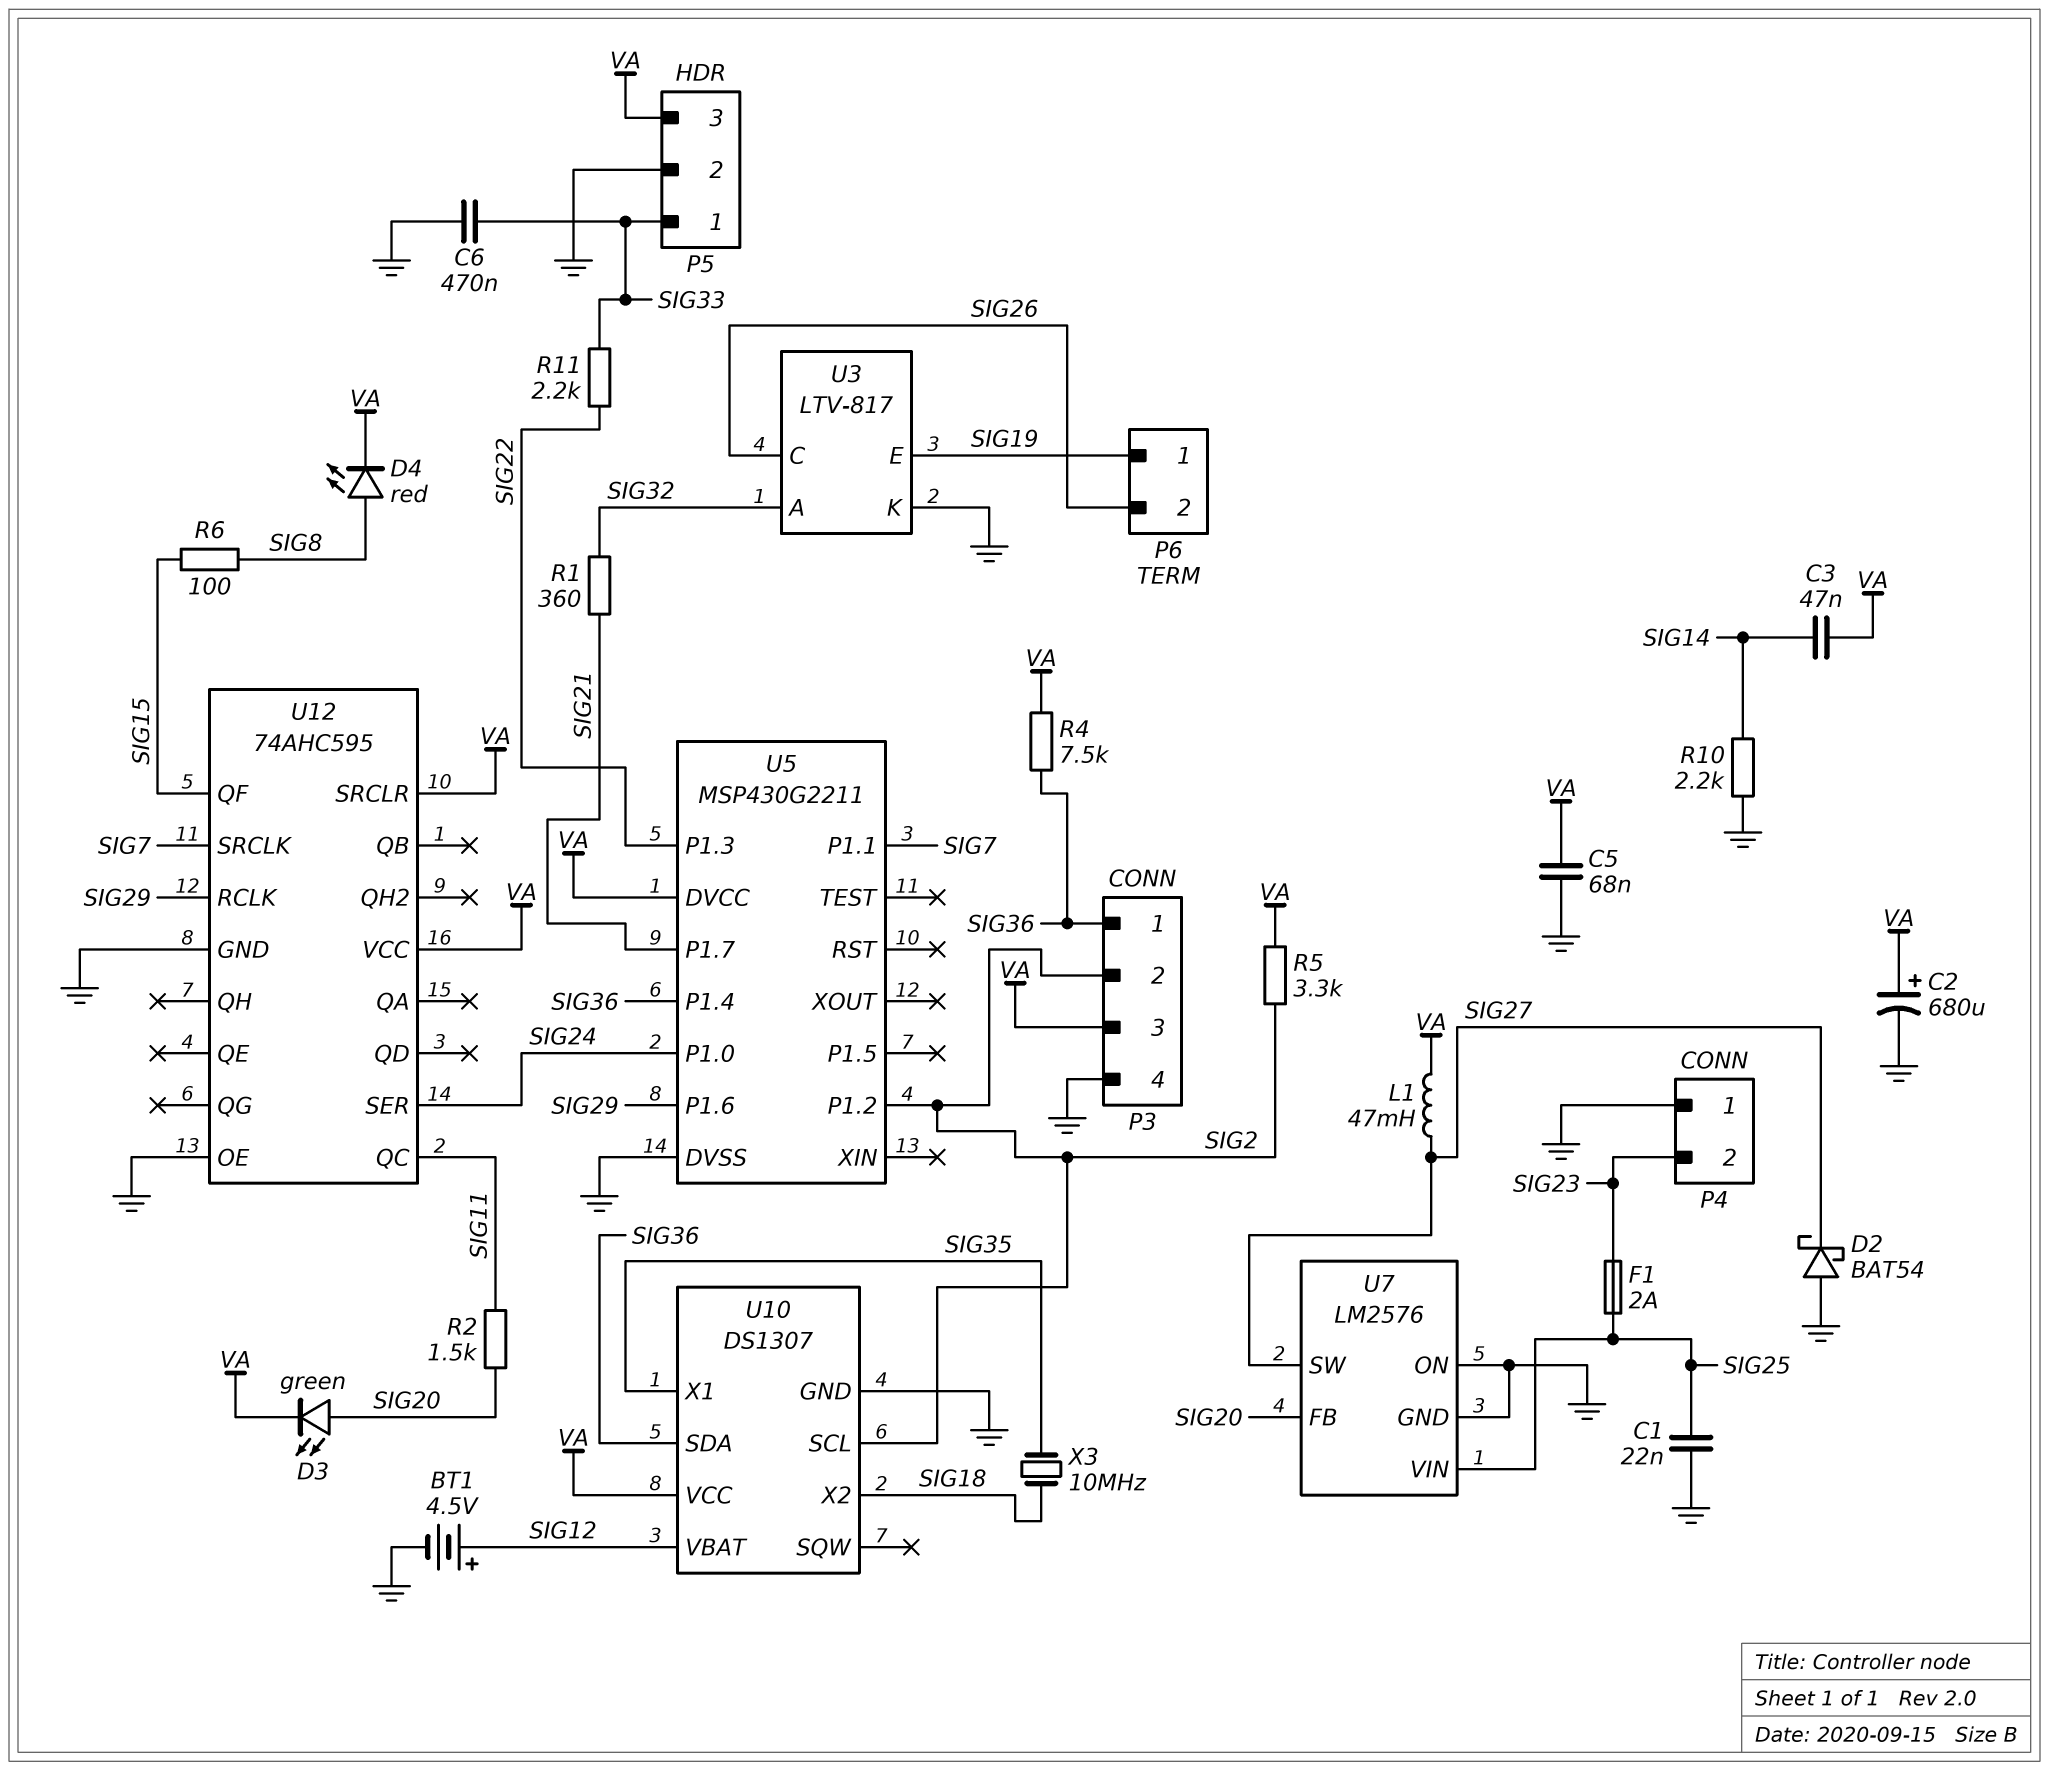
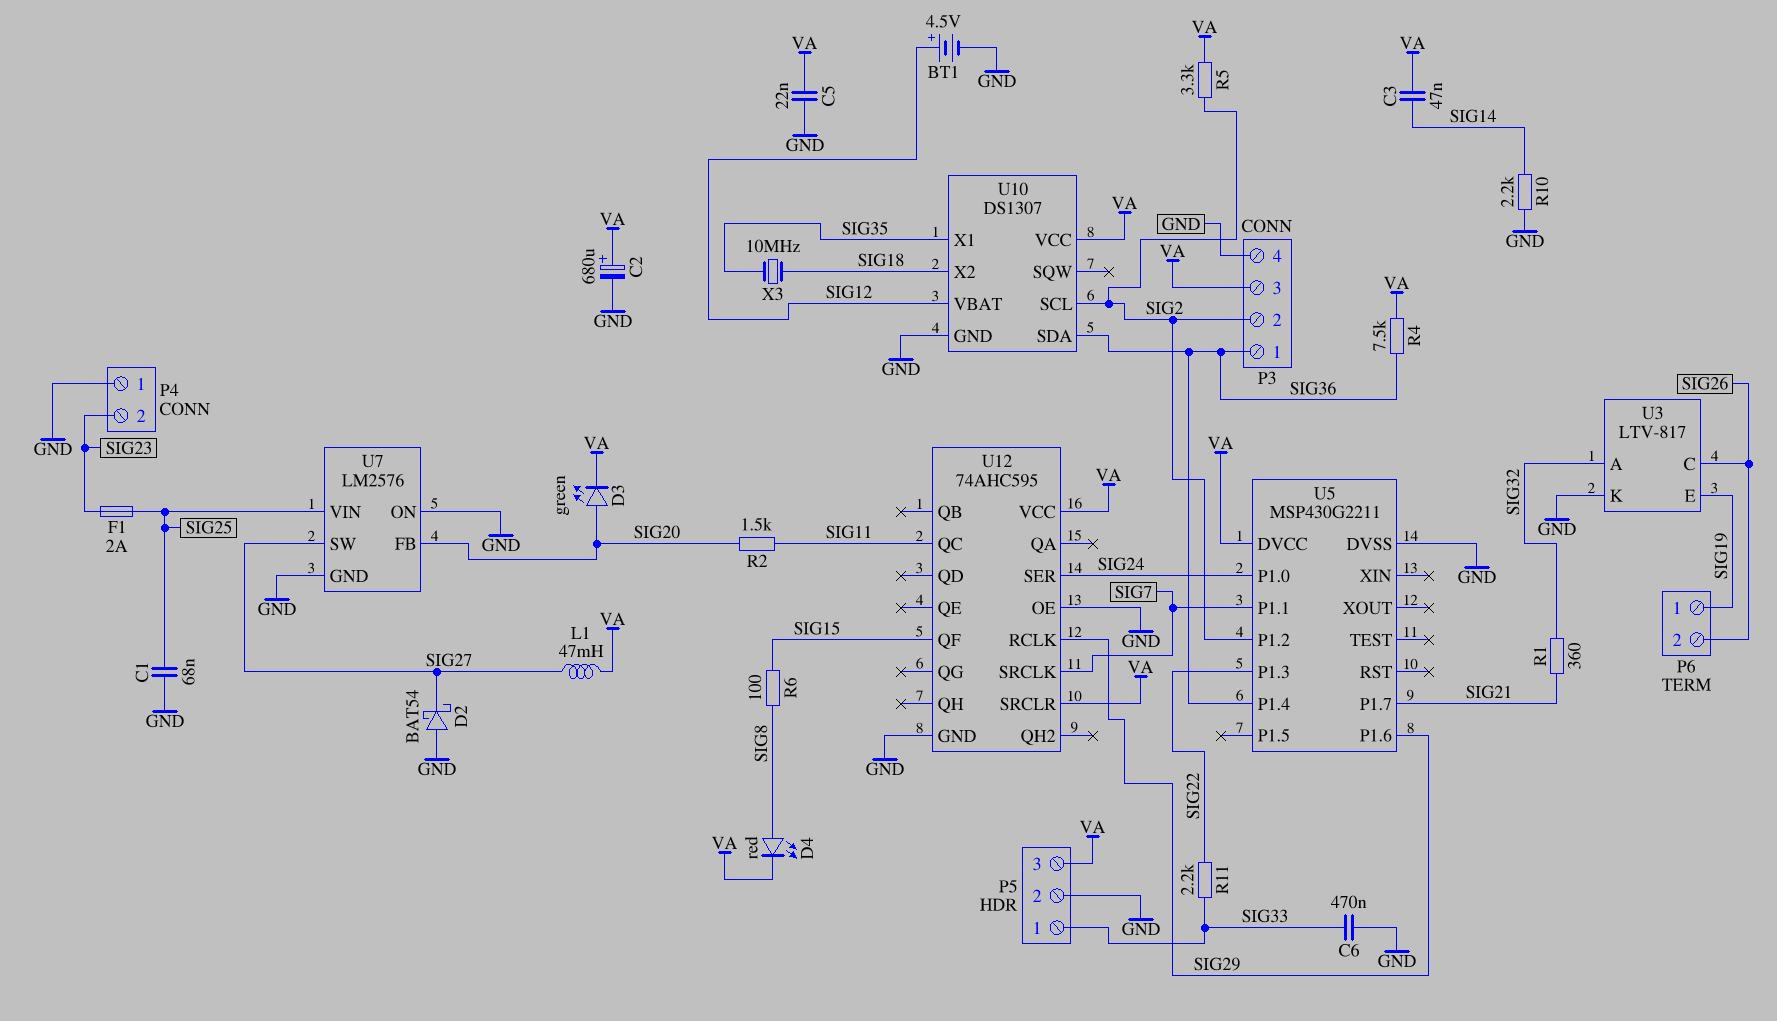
C1: 22nF (GND, SIG25) -> 68nF (GND, SIG25)
C5: 68nF (GND, VA) -> 22nF (GND, VA)

